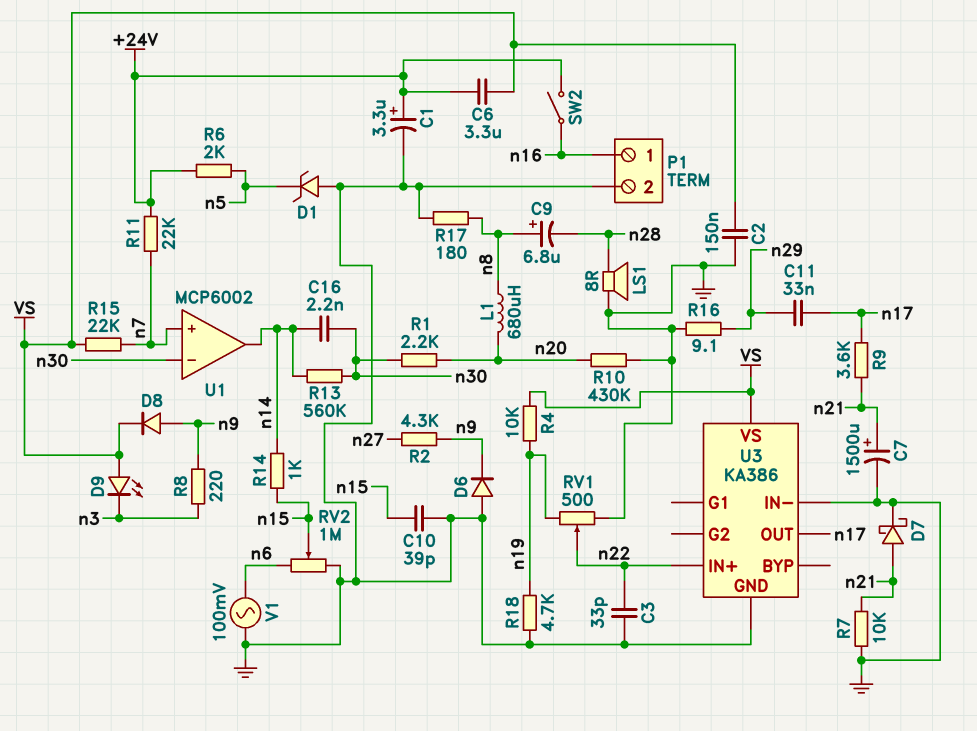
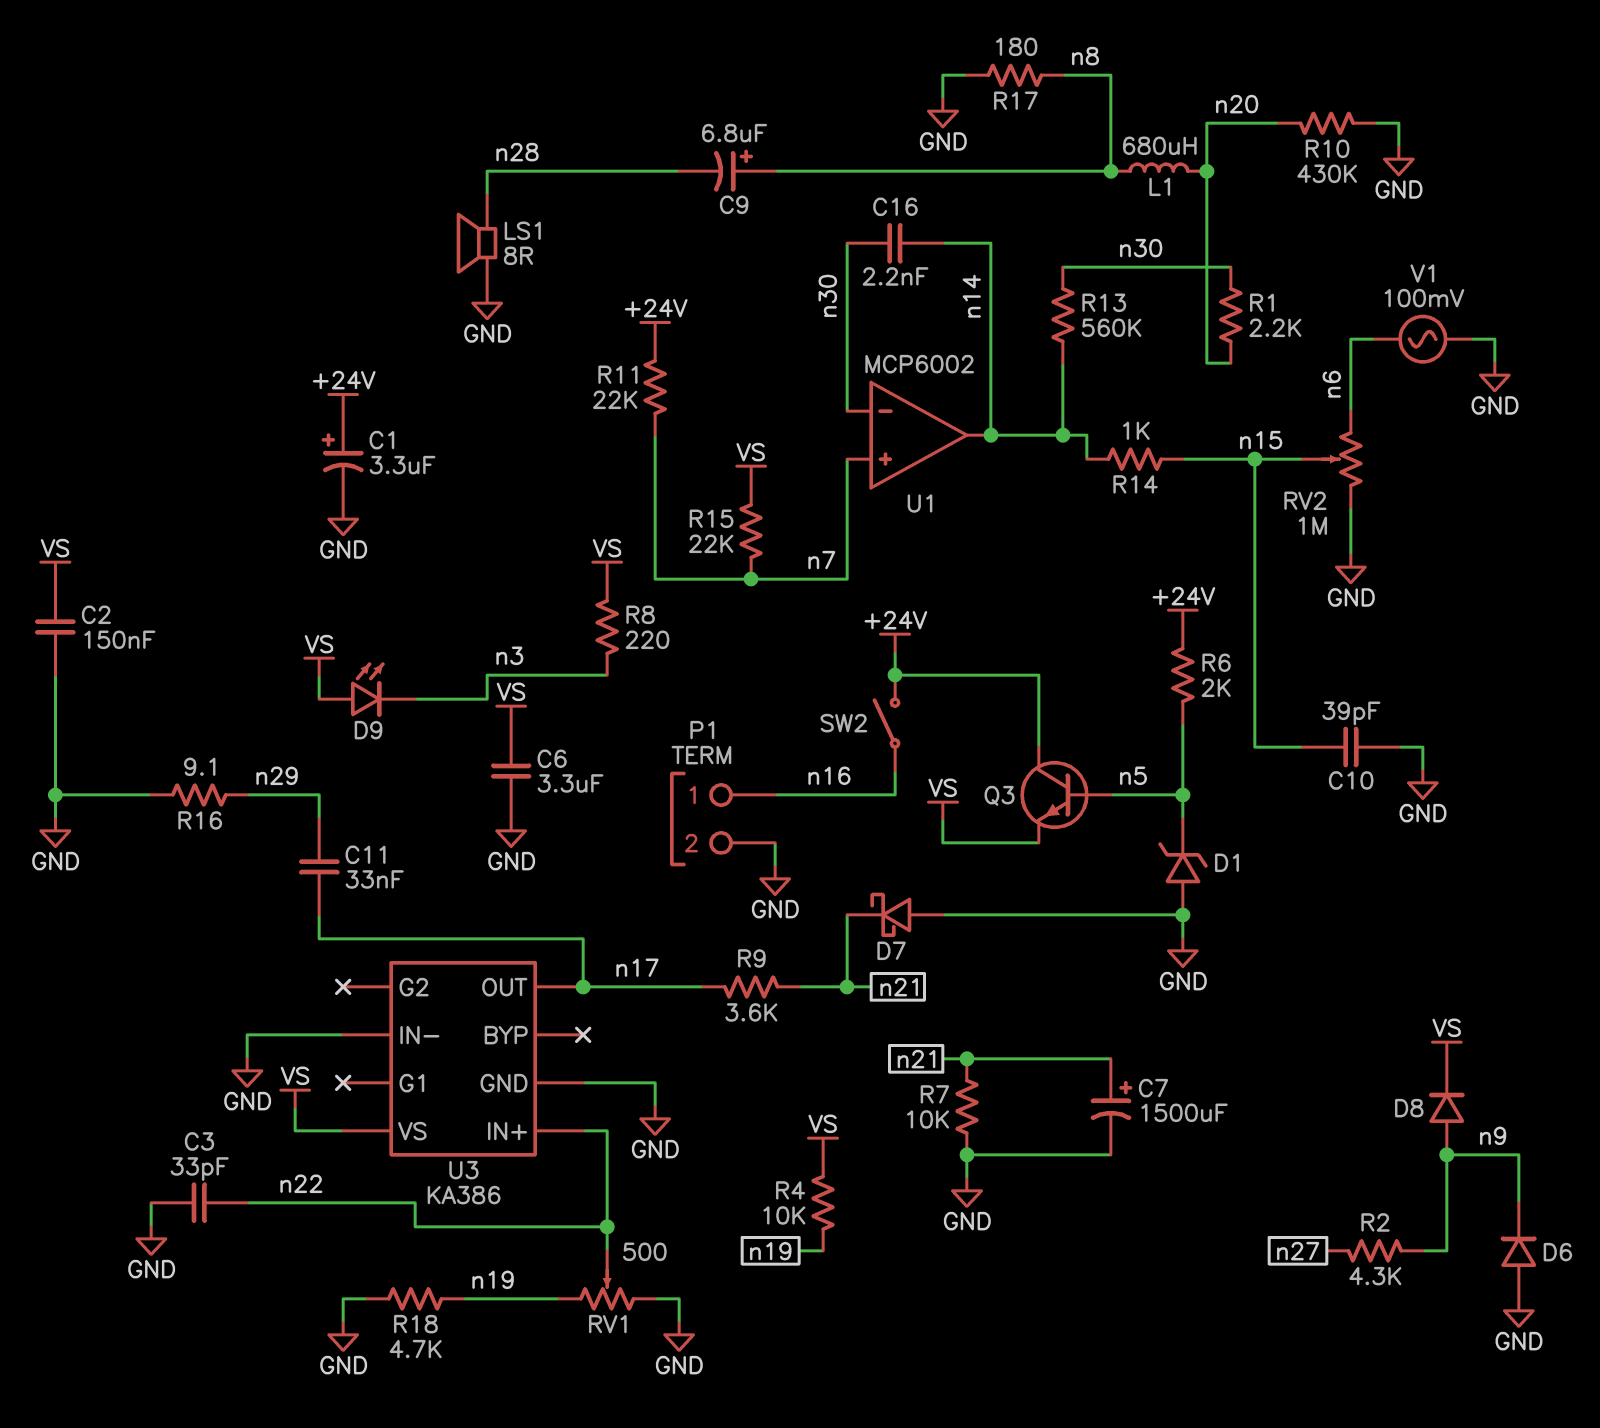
C6: 3.3uF (+24V, VS) -> 3.3uF (GND, VS)
D7: schottky (A n21, K GND) -> schottky (A GND, K n21)
Q3: none -> NPN (B n5, C +24V, E VS)
R8: 220 (n3, n9) -> 220 (VS, n3)

